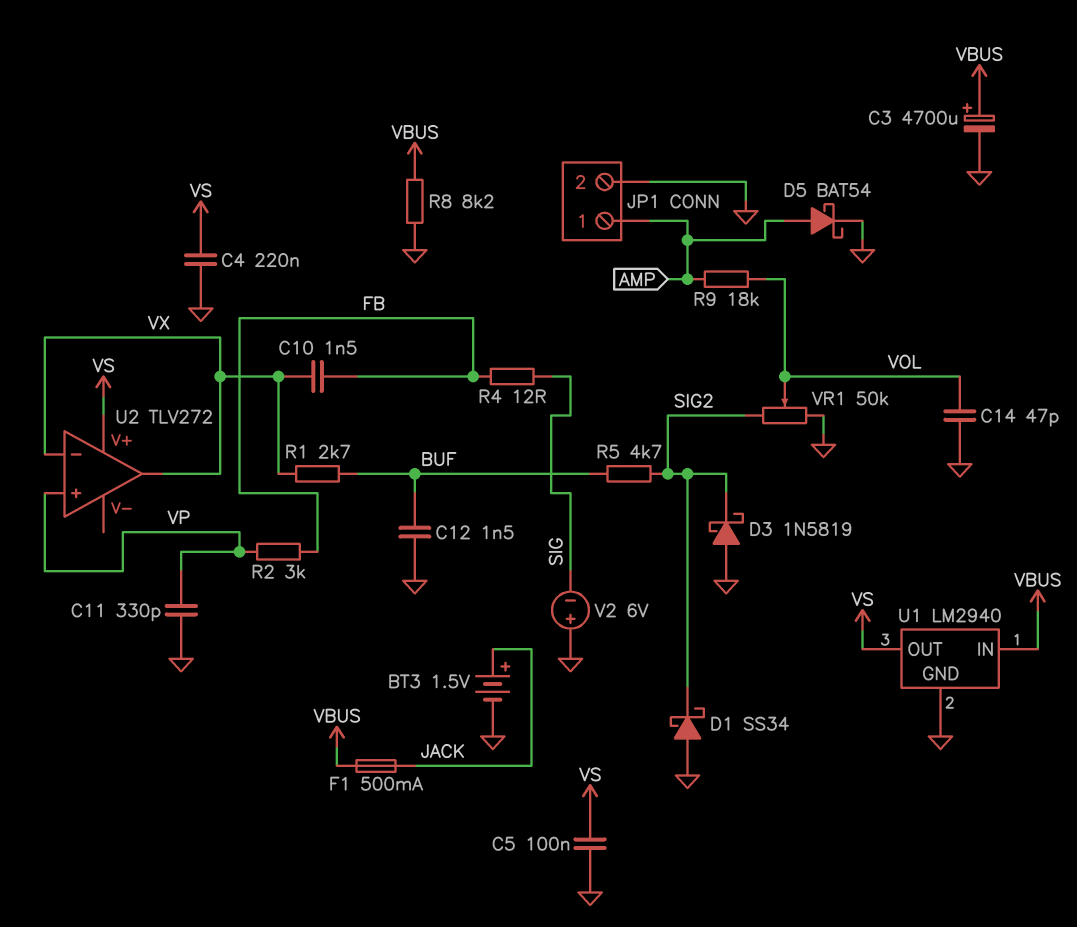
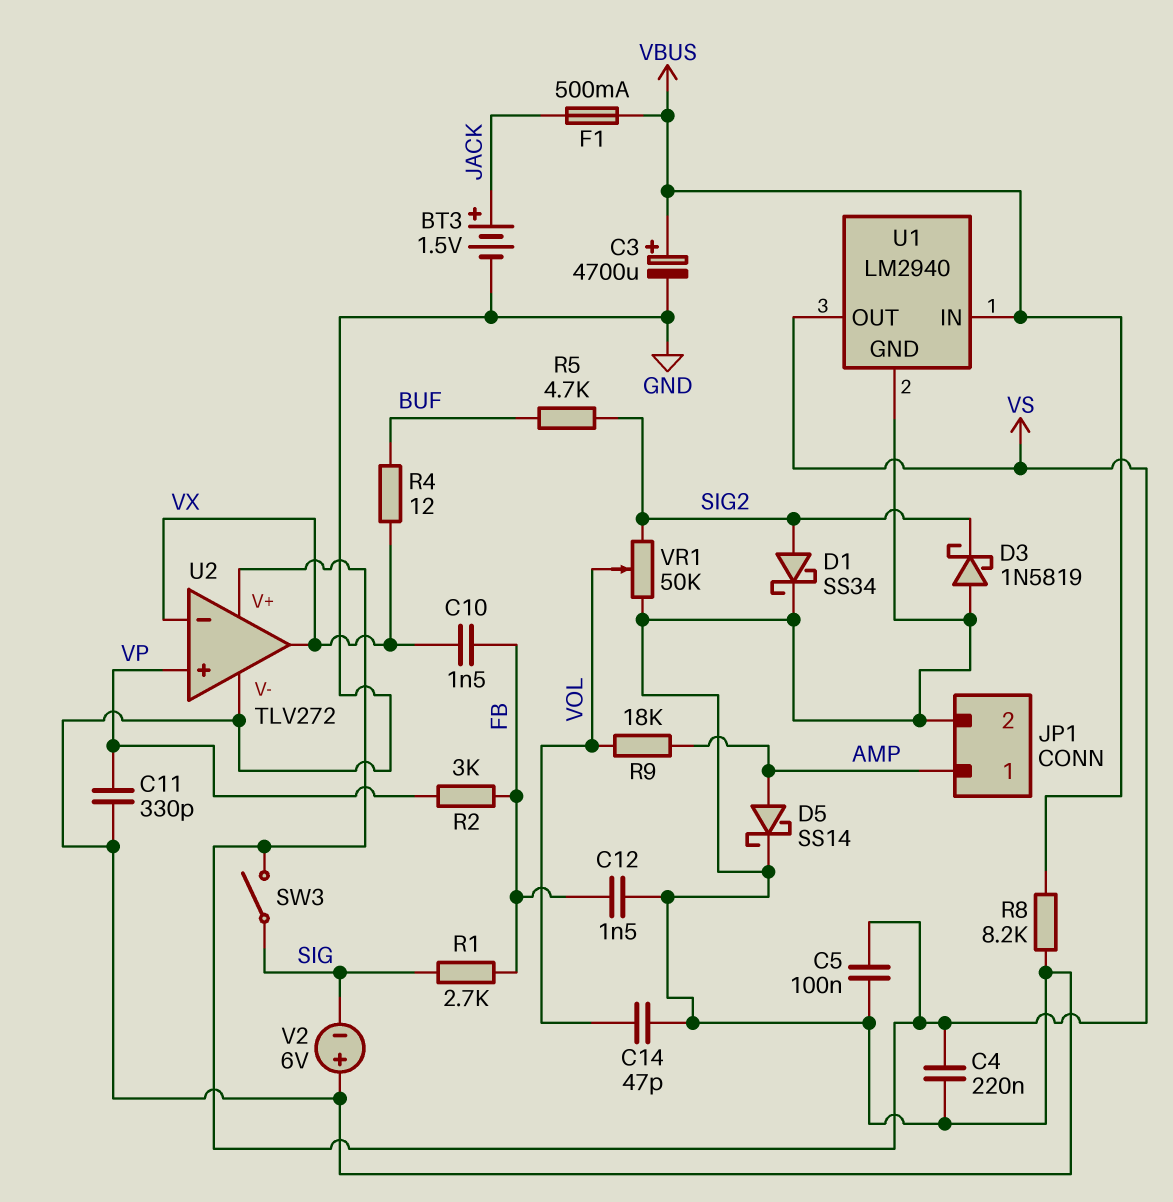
C12: 1.5nF (BUF, GND) -> 1.5nF (FB, GND)
D1: schottky SS34 (A GND, K SIG2) -> schottky SS34 (A SIG2, K GND)
D5: schottky BAT54 (A AMP, K GND) -> schottky SS14 (A AMP, K GND)
R1: 2.7k (BUF, VX) -> 2.7k (FB, SIG)
R4: 12 (FB, SIG) -> 12 (BUF, VX)
SW3: none -> switch (SIG, VS)
U2 pin V-: none -> GND

